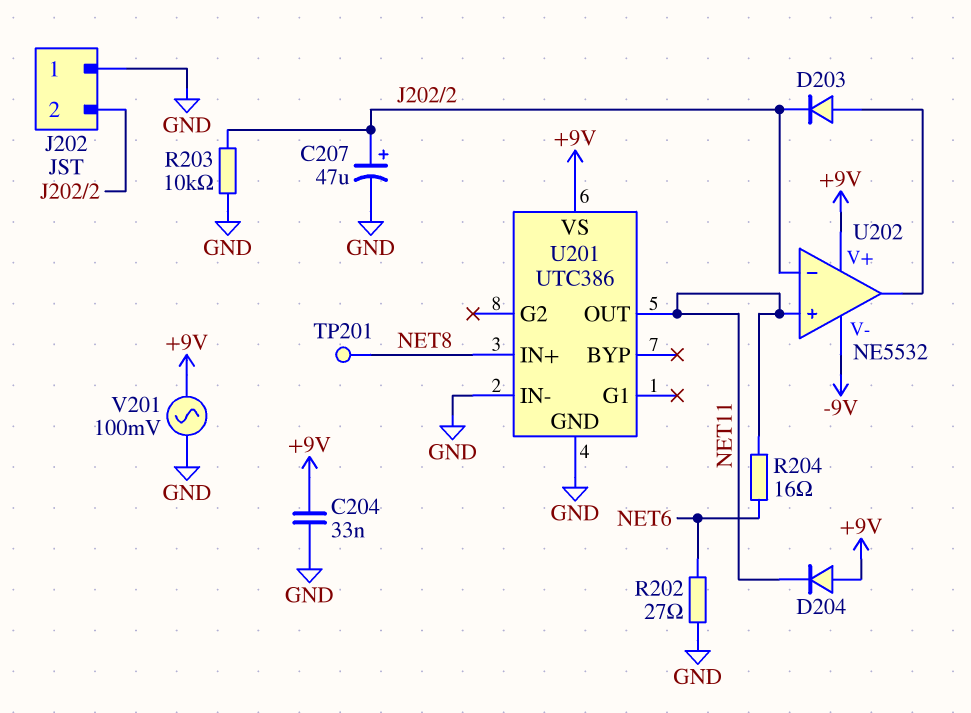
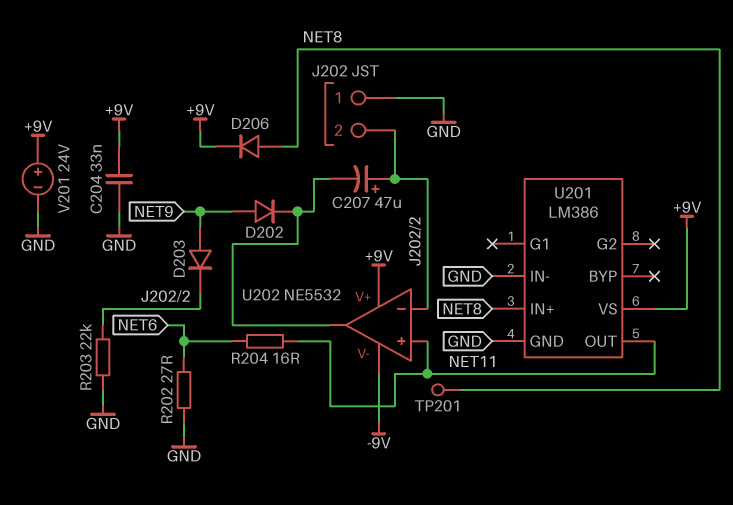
C207: 47uF (plus J202/2, minus GND) -> 47uF (plus J202/2, minus U202/out)
D202: none -> diode (A NET9, K U202/out)
D203: diode (A U202/out, K J202/2) -> diode (A NET9, K J202/2)
D204: diode (A +9V, K NET11) -> none
D206: none -> diode (A NET8, K +9V)
R203: 10k (GND, J202/2) -> 22k (GND, J202/2)
U201: UTC386 -> LM386
V201: AC 100mV (+9V, GND) -> 24V (plus +9V, minus GND)

